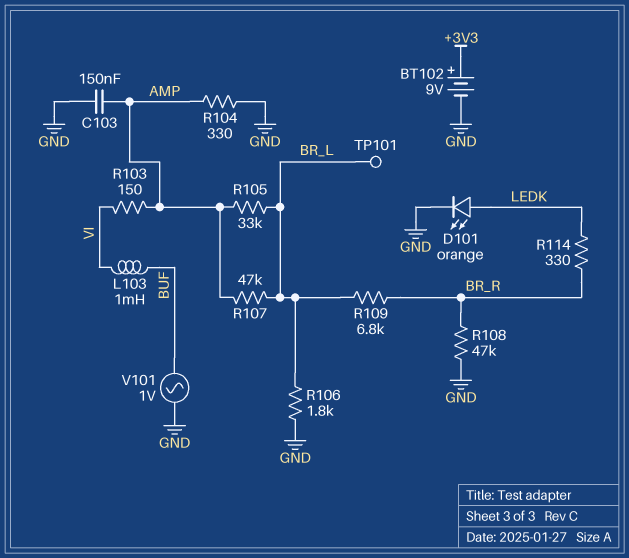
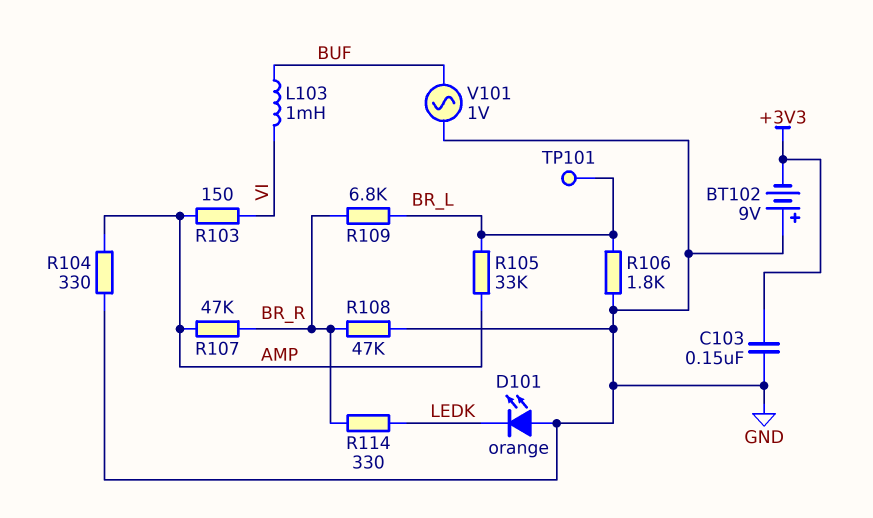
BT102: 9V (plus +3V3, minus GND) -> 9V (plus GND, minus +3V3)
C103: 150nF (AMP, GND) -> 150nF (+3V3, GND)
D101: LED orange (A LEDK, K GND) -> LED orange (A GND, K LEDK)
R107: 47k (AMP, BR_L) -> 47k (AMP, BR_R)

